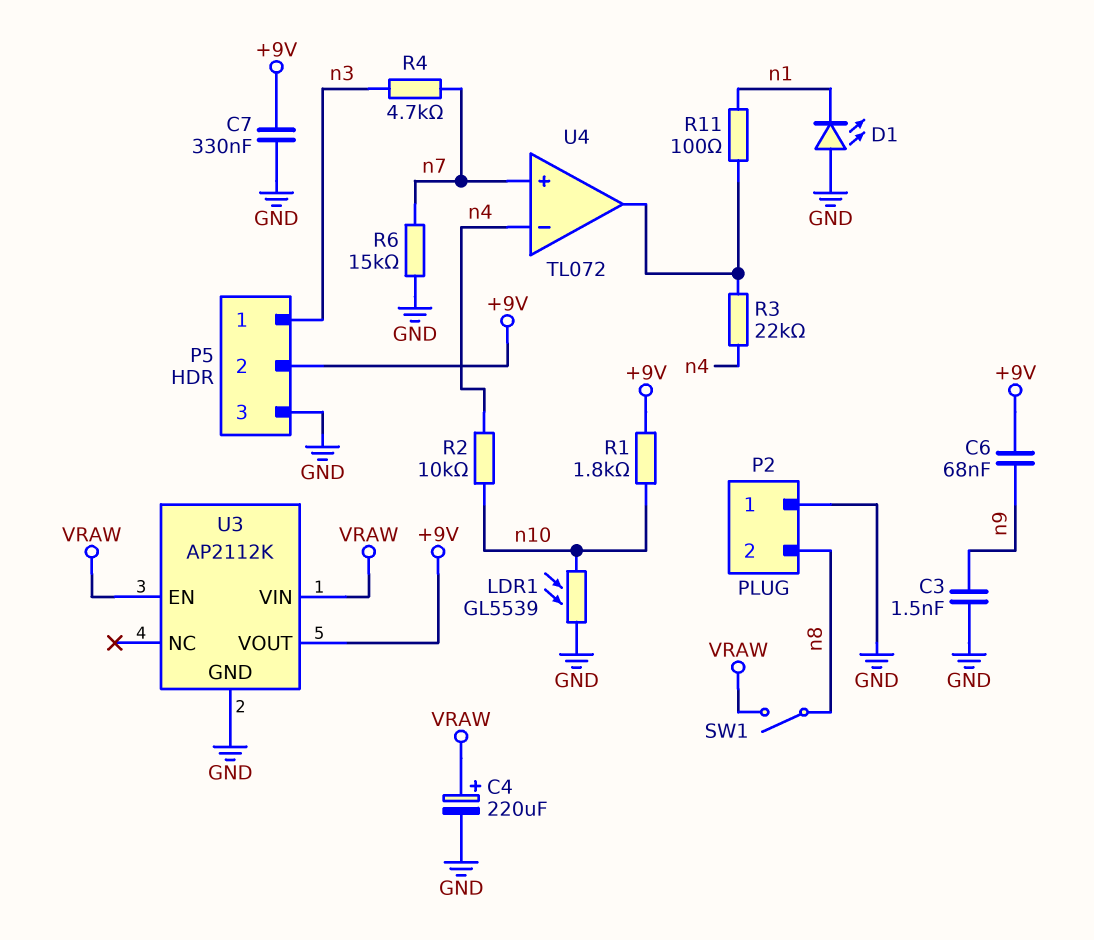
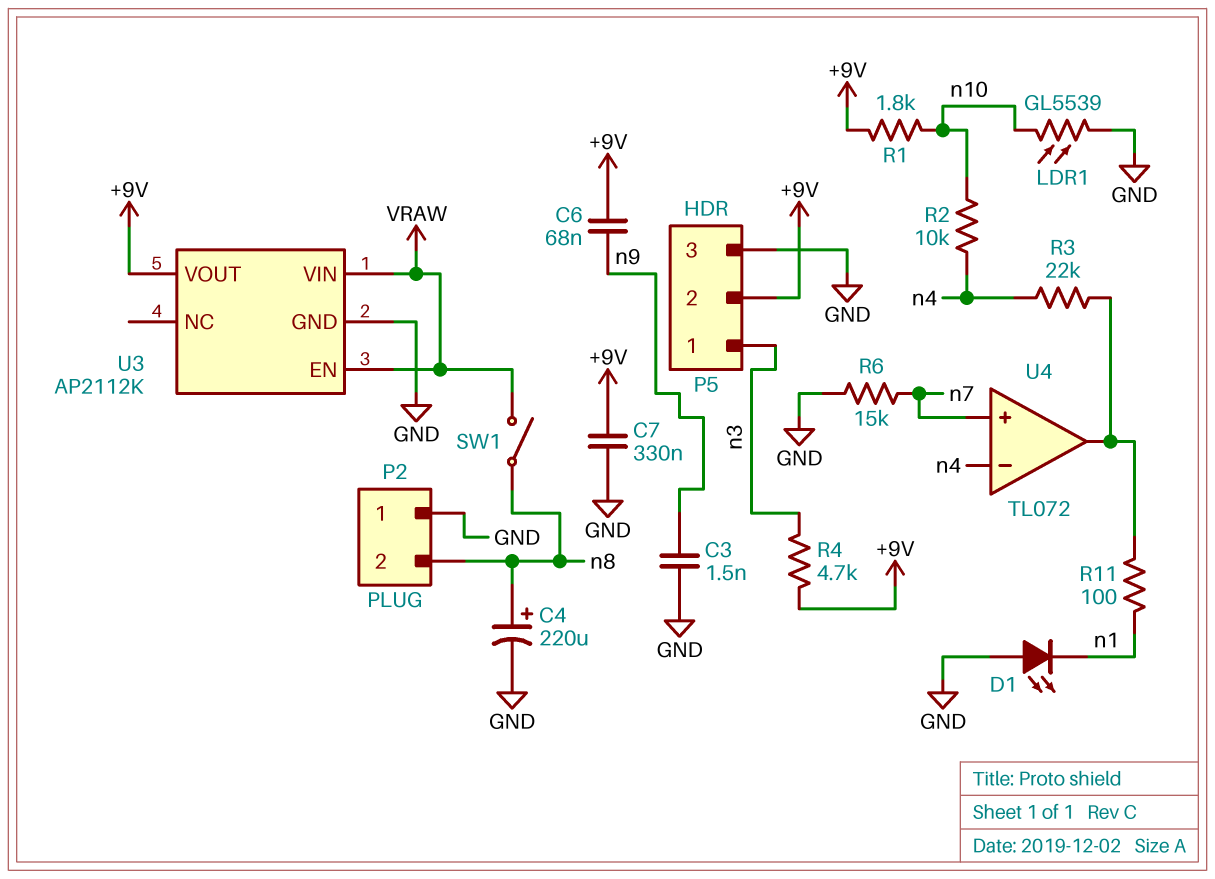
C4: 220uF (plus VRAW, minus GND) -> 220uF (plus n8, minus GND)
R4: 4.7k (n3, n7) -> 4.7k (+9V, n3)

